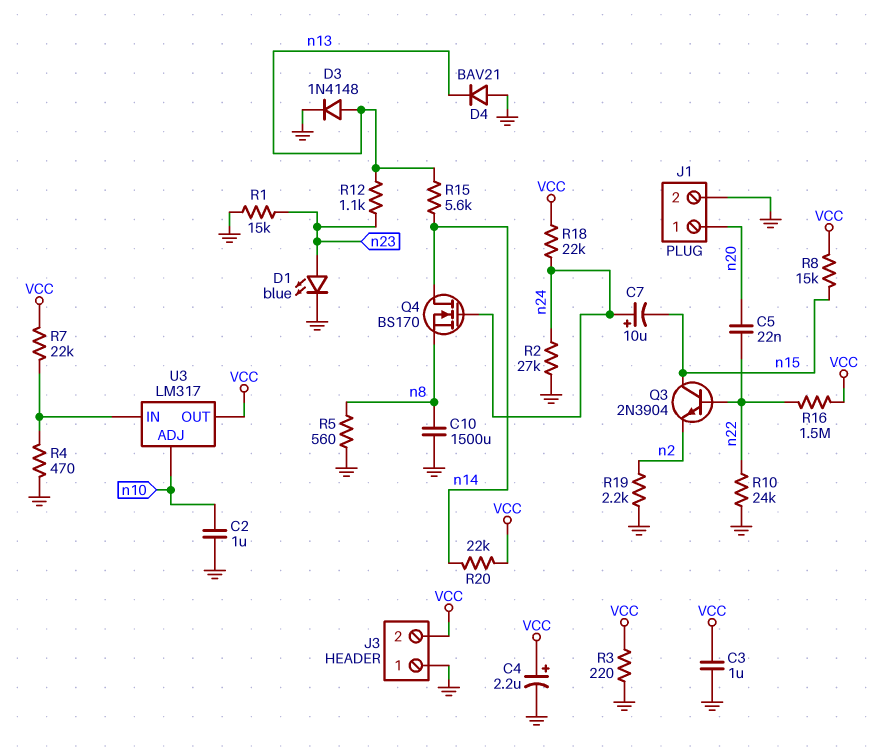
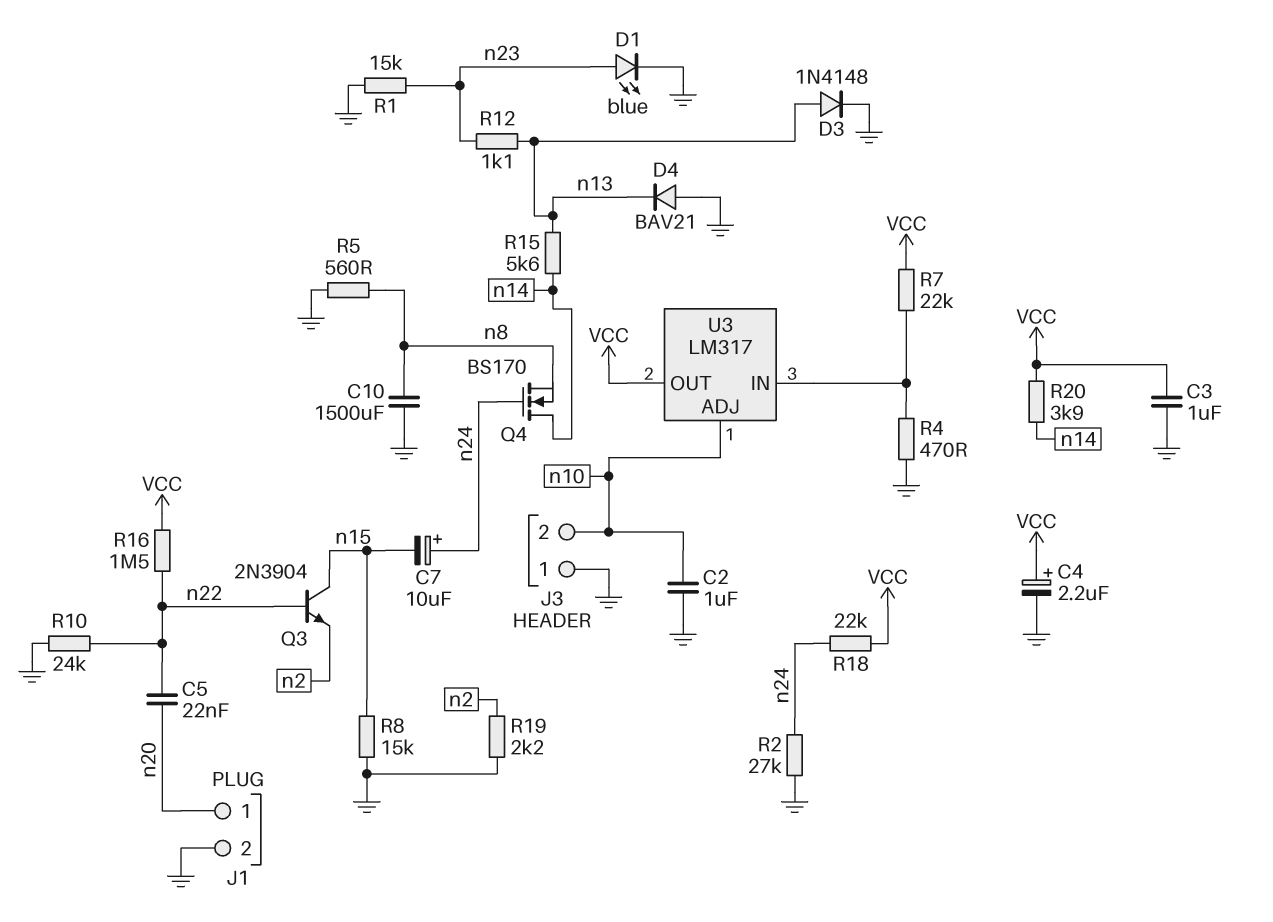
J3 pin 2: VCC -> n10
R3: 220 (GND, VCC) -> none
R8: 15k (VCC, n15) -> 15k (GND, n15)
R20: 22k (VCC, n14) -> 3.9k (VCC, n14)

